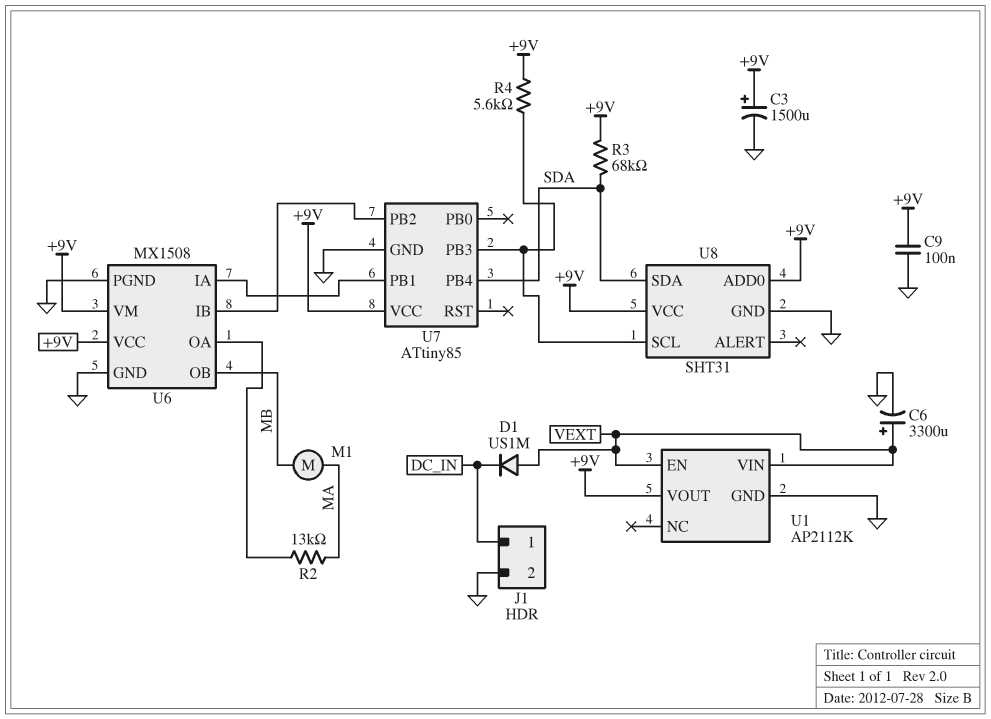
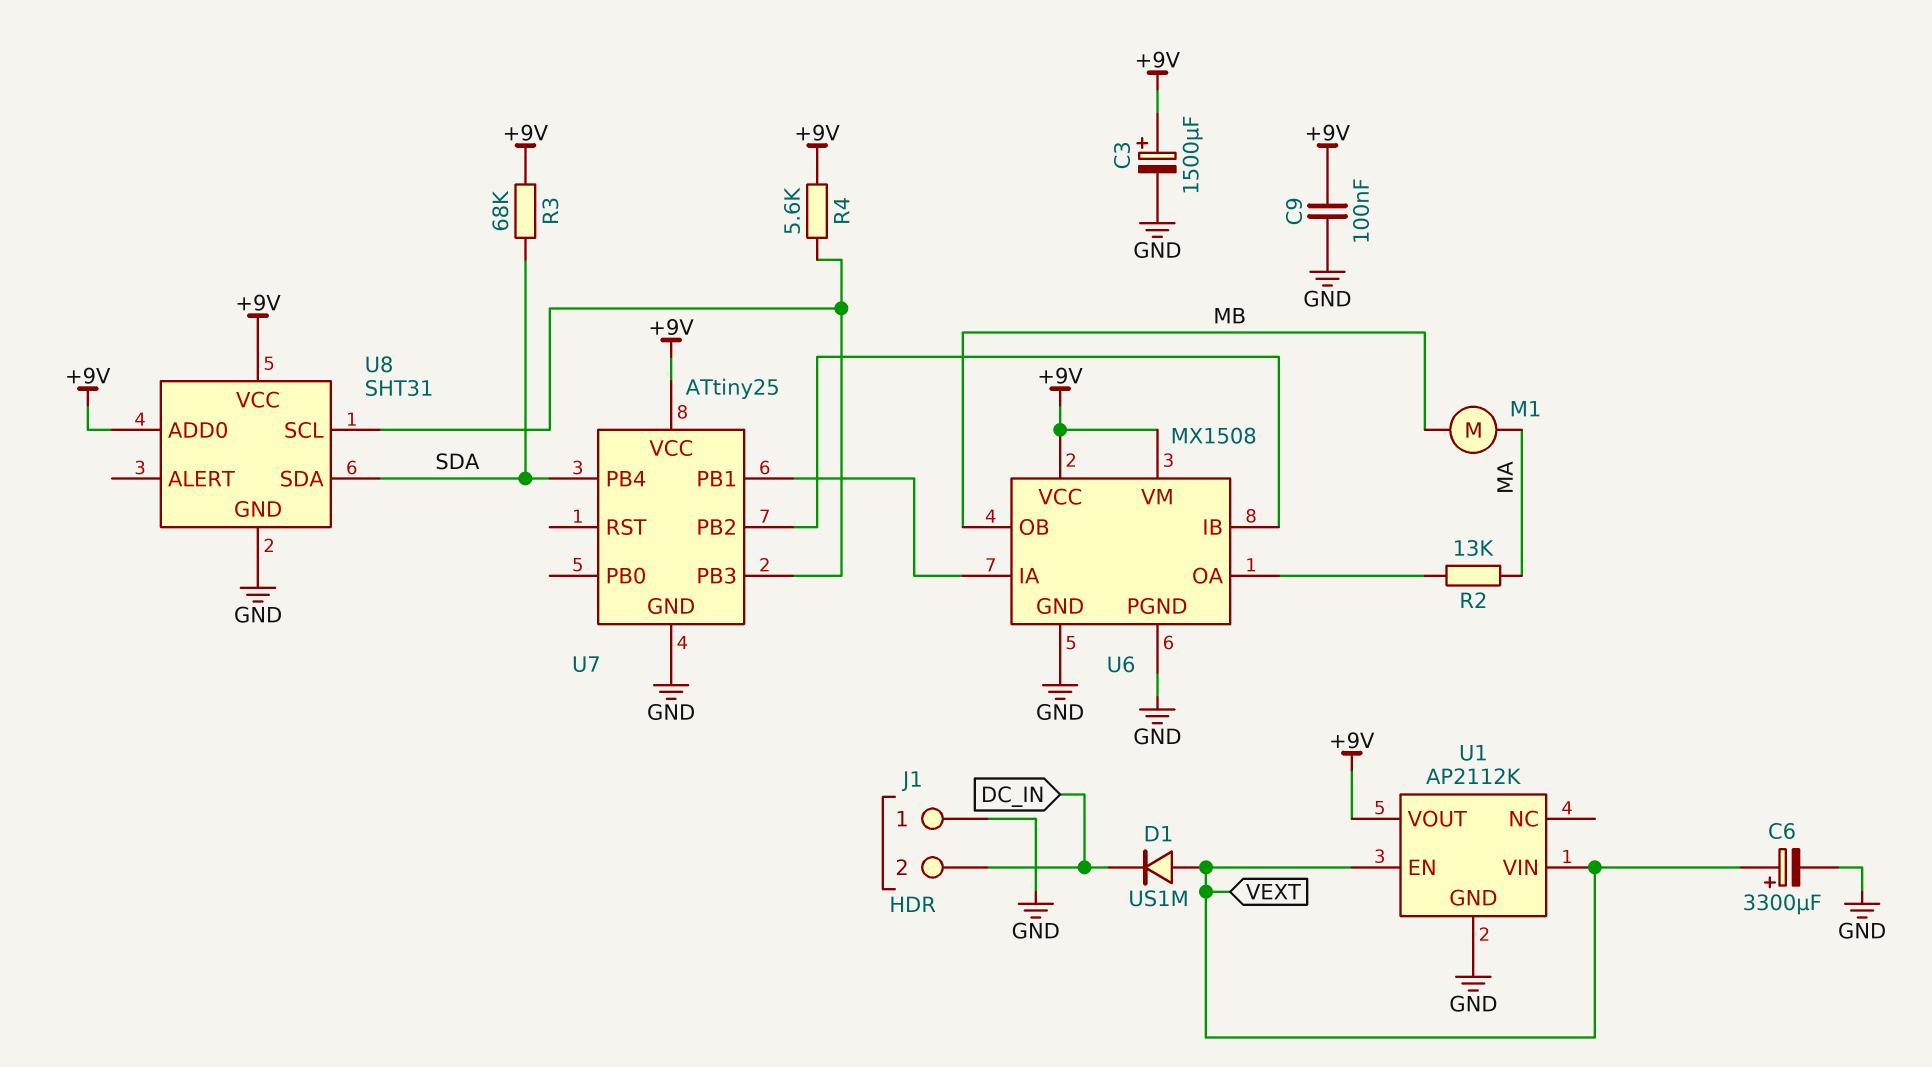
J1 pin 1: DC_IN -> GND
J1 pin 2: GND -> DC_IN
U7: ATtiny85 -> ATtiny25

